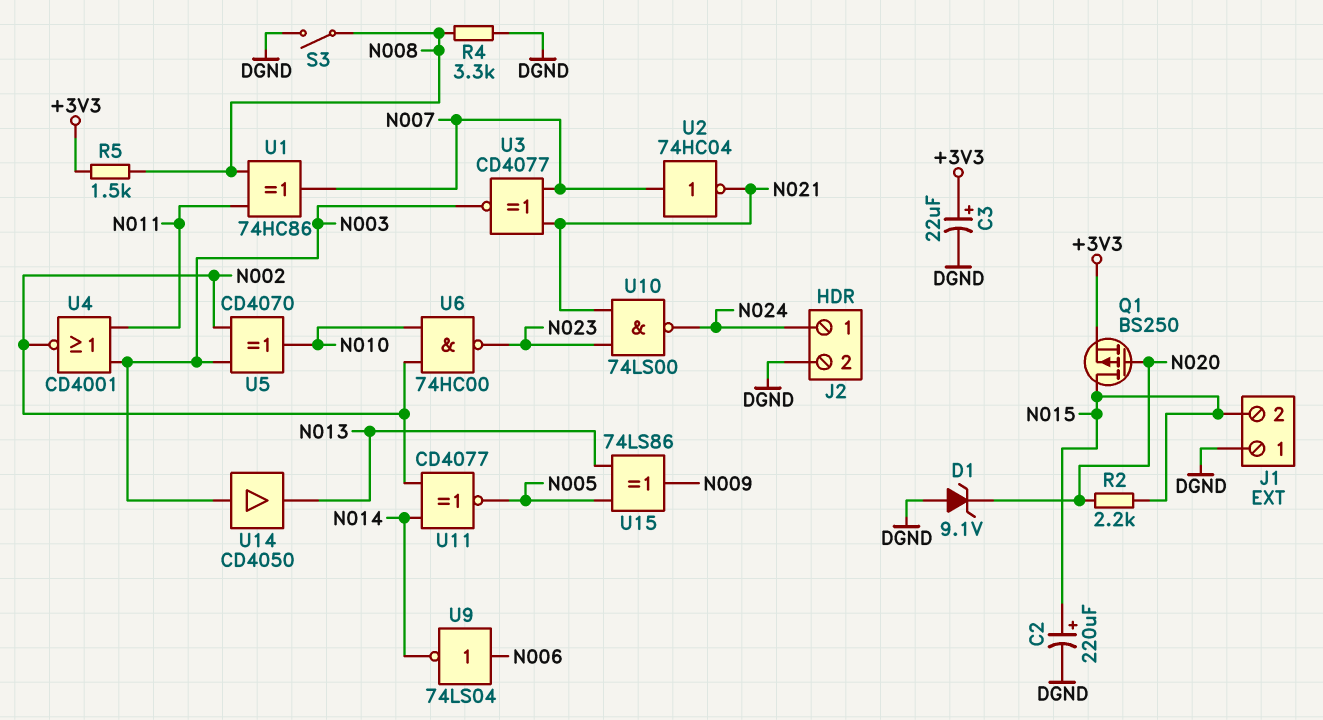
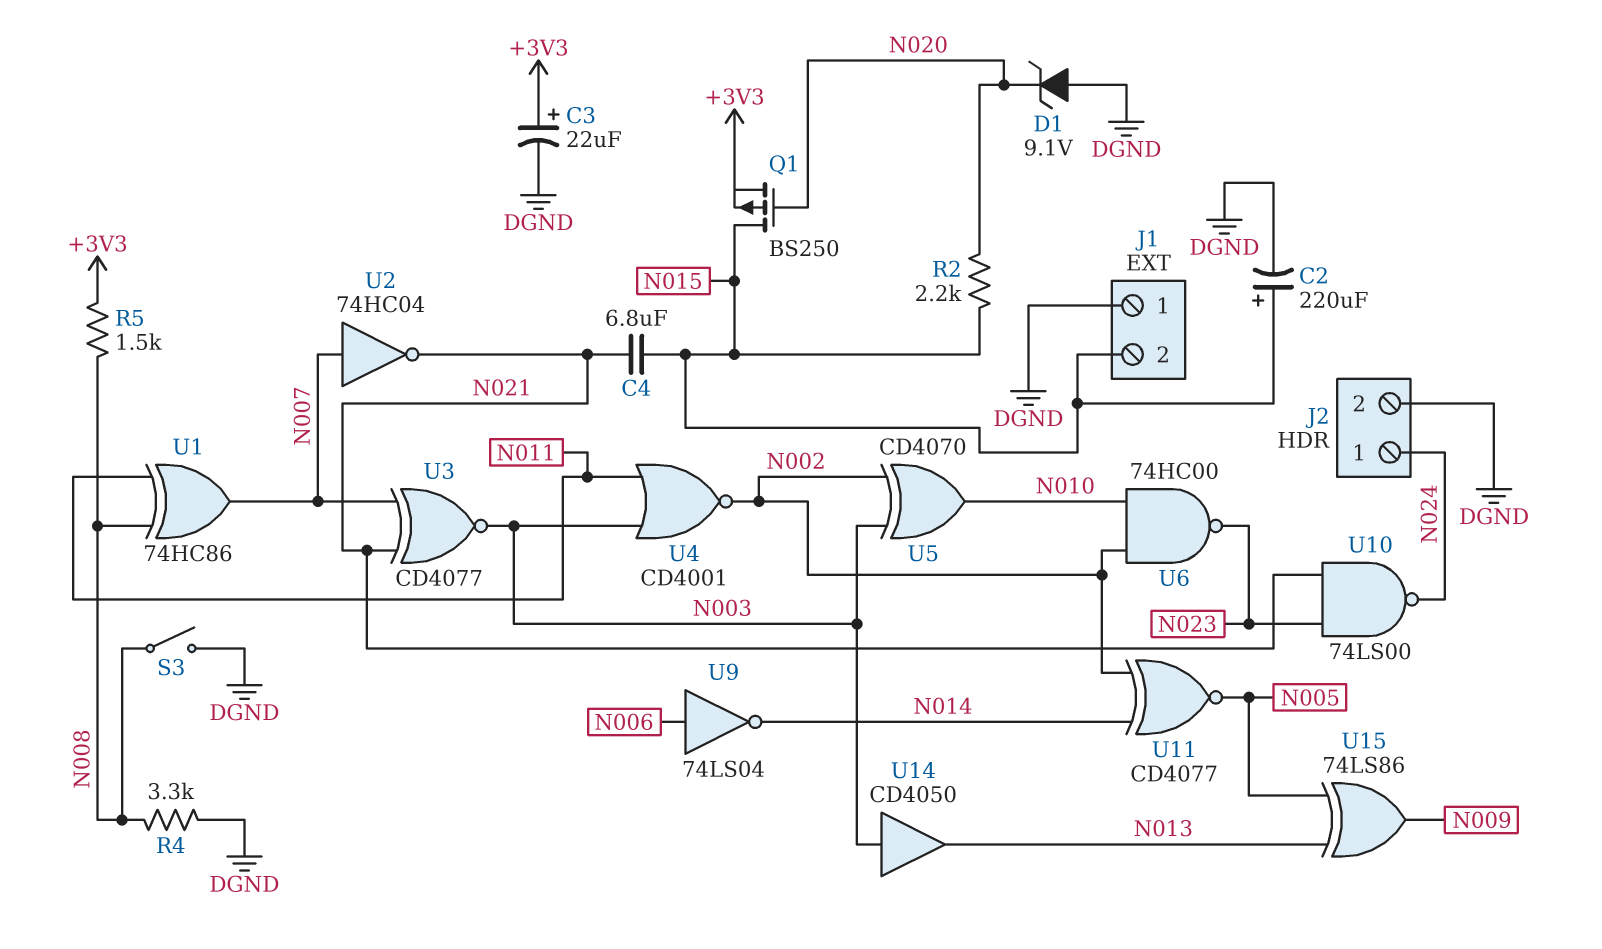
C4: none -> 6.8uF (N015, N021)

